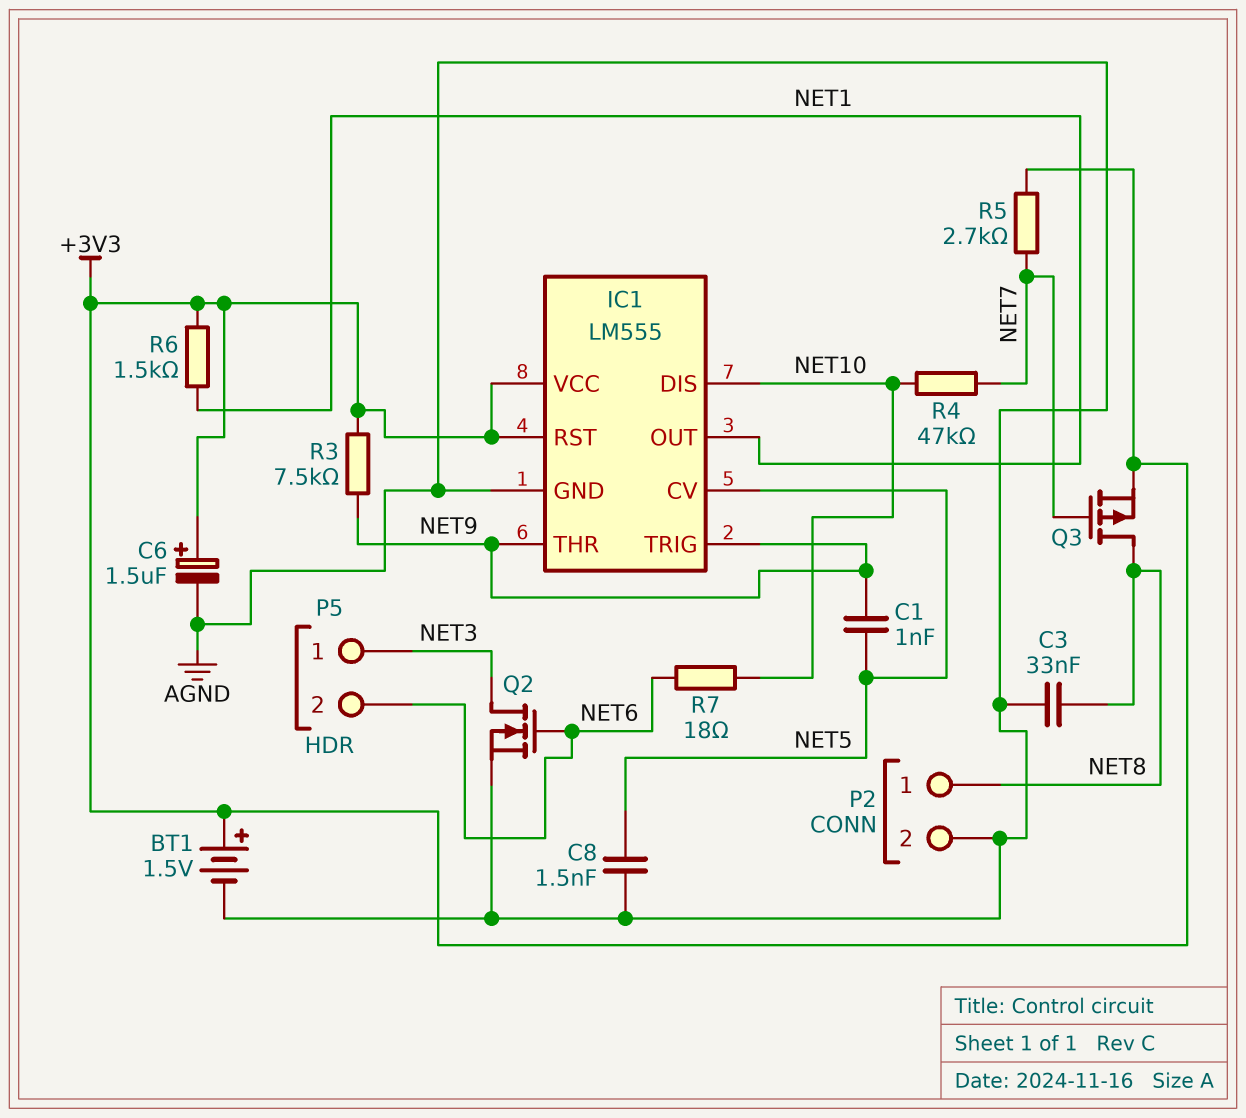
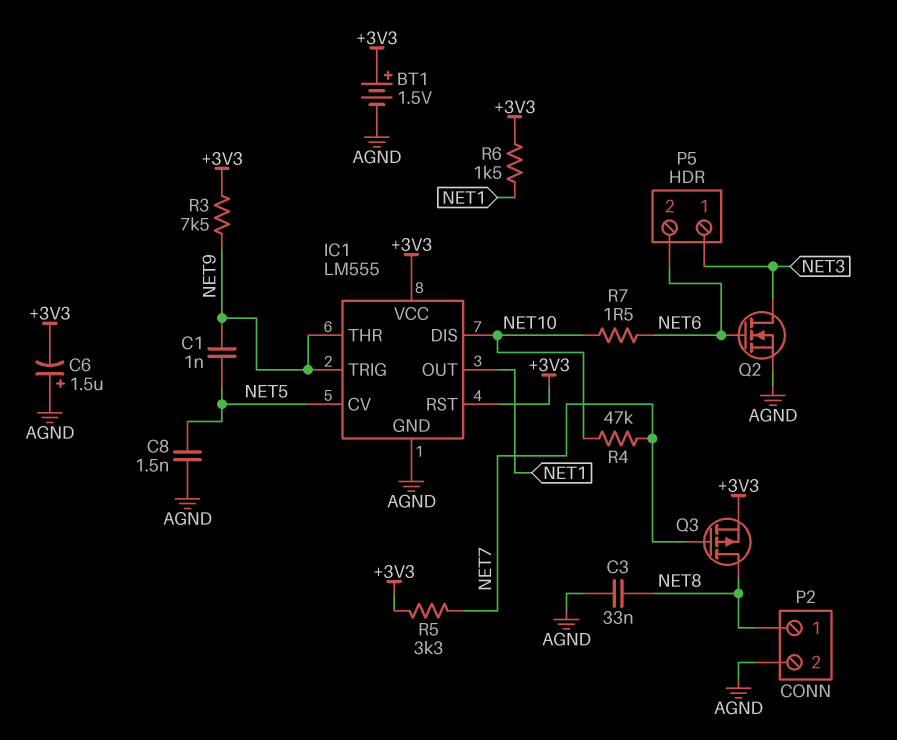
C6: 1.5uF (plus +3V3, minus AGND) -> 1.5uF (plus AGND, minus +3V3)
R5: 2.7k (+3V3, NET7) -> 3.3k (+3V3, NET7)
R7: 18 (NET6, NET10) -> 1.5 (NET6, NET10)

